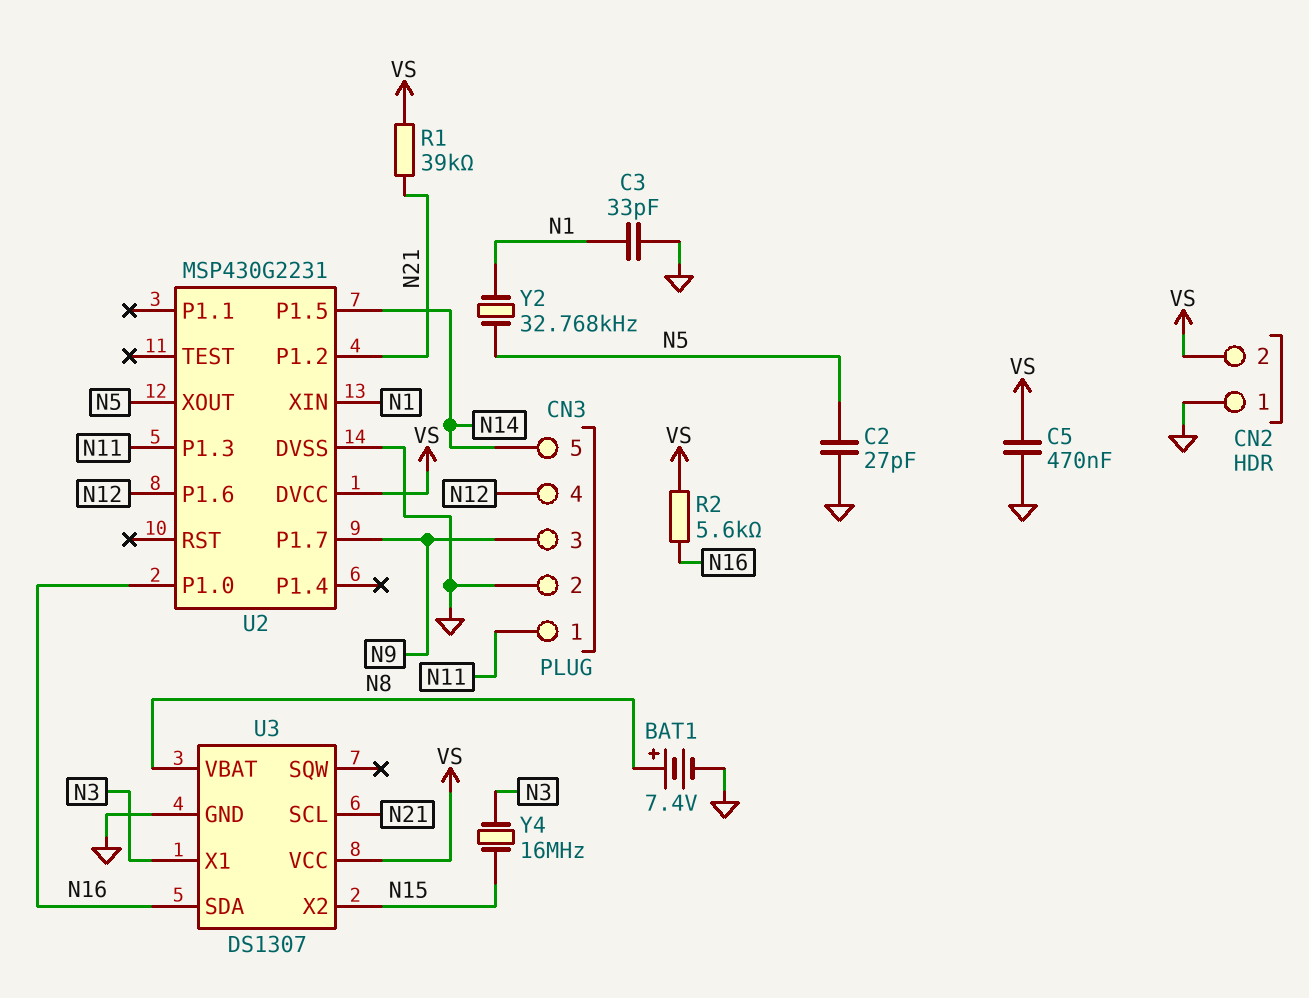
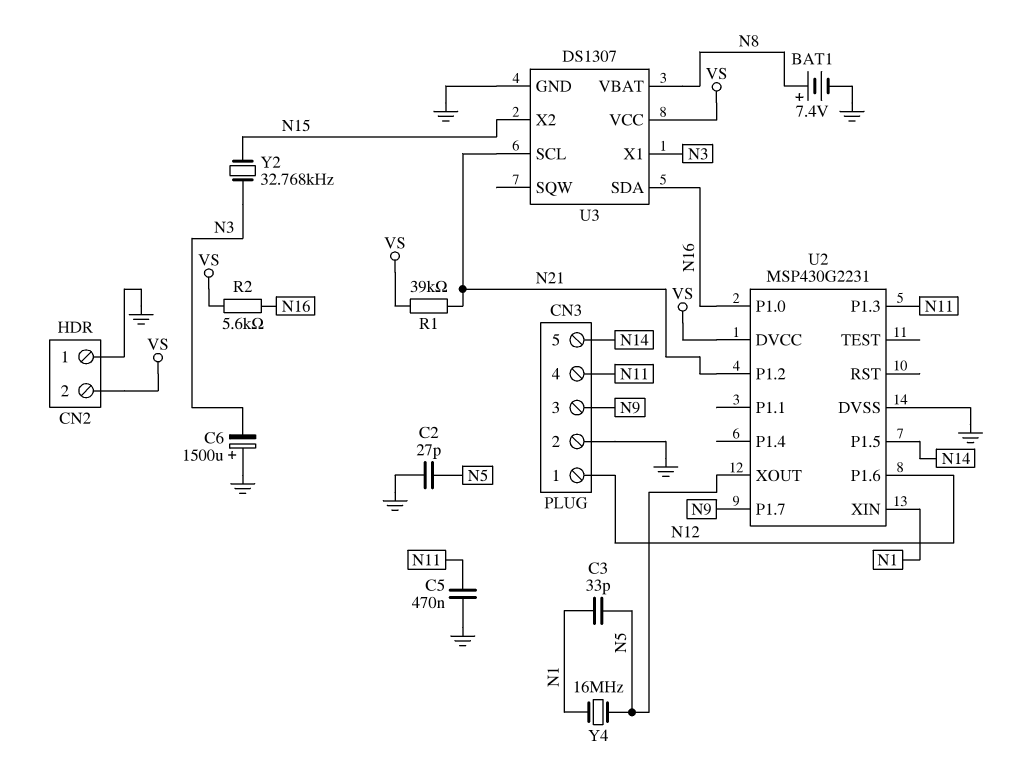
C3: 33pF (GND, N1) -> 33pF (N1, N5)
C5: 470nF (GND, VS) -> 470nF (GND, N11)
C6: none -> 1500uF (plus GND, minus N3)
CN3 pin 1: N11 -> N12
CN3 pin 4: N12 -> N11
Y2: 32.768kHz (N1, N5) -> 32.768kHz (N3, N15)
Y4: 16MHz (N3, N15) -> 16MHz (N1, N5)

